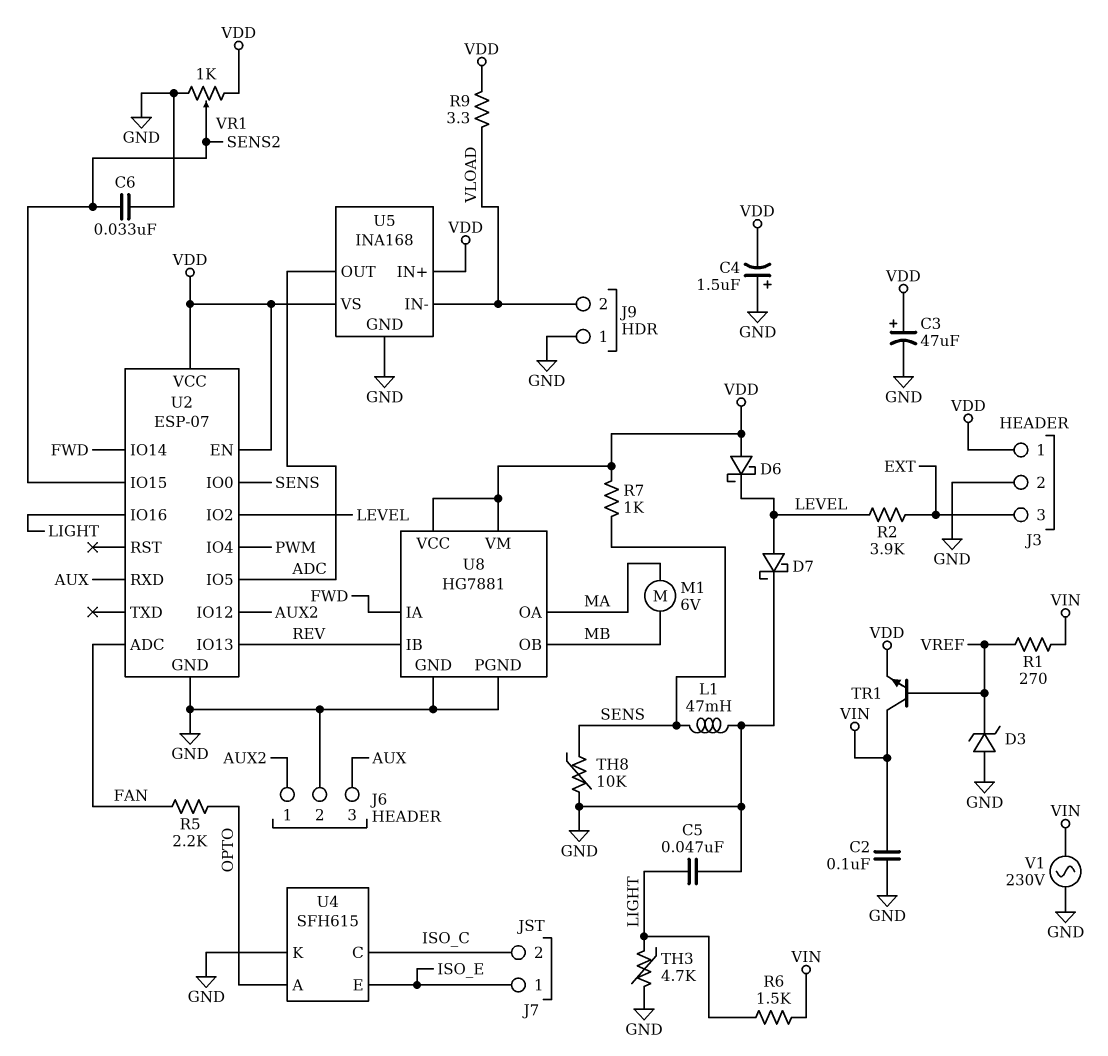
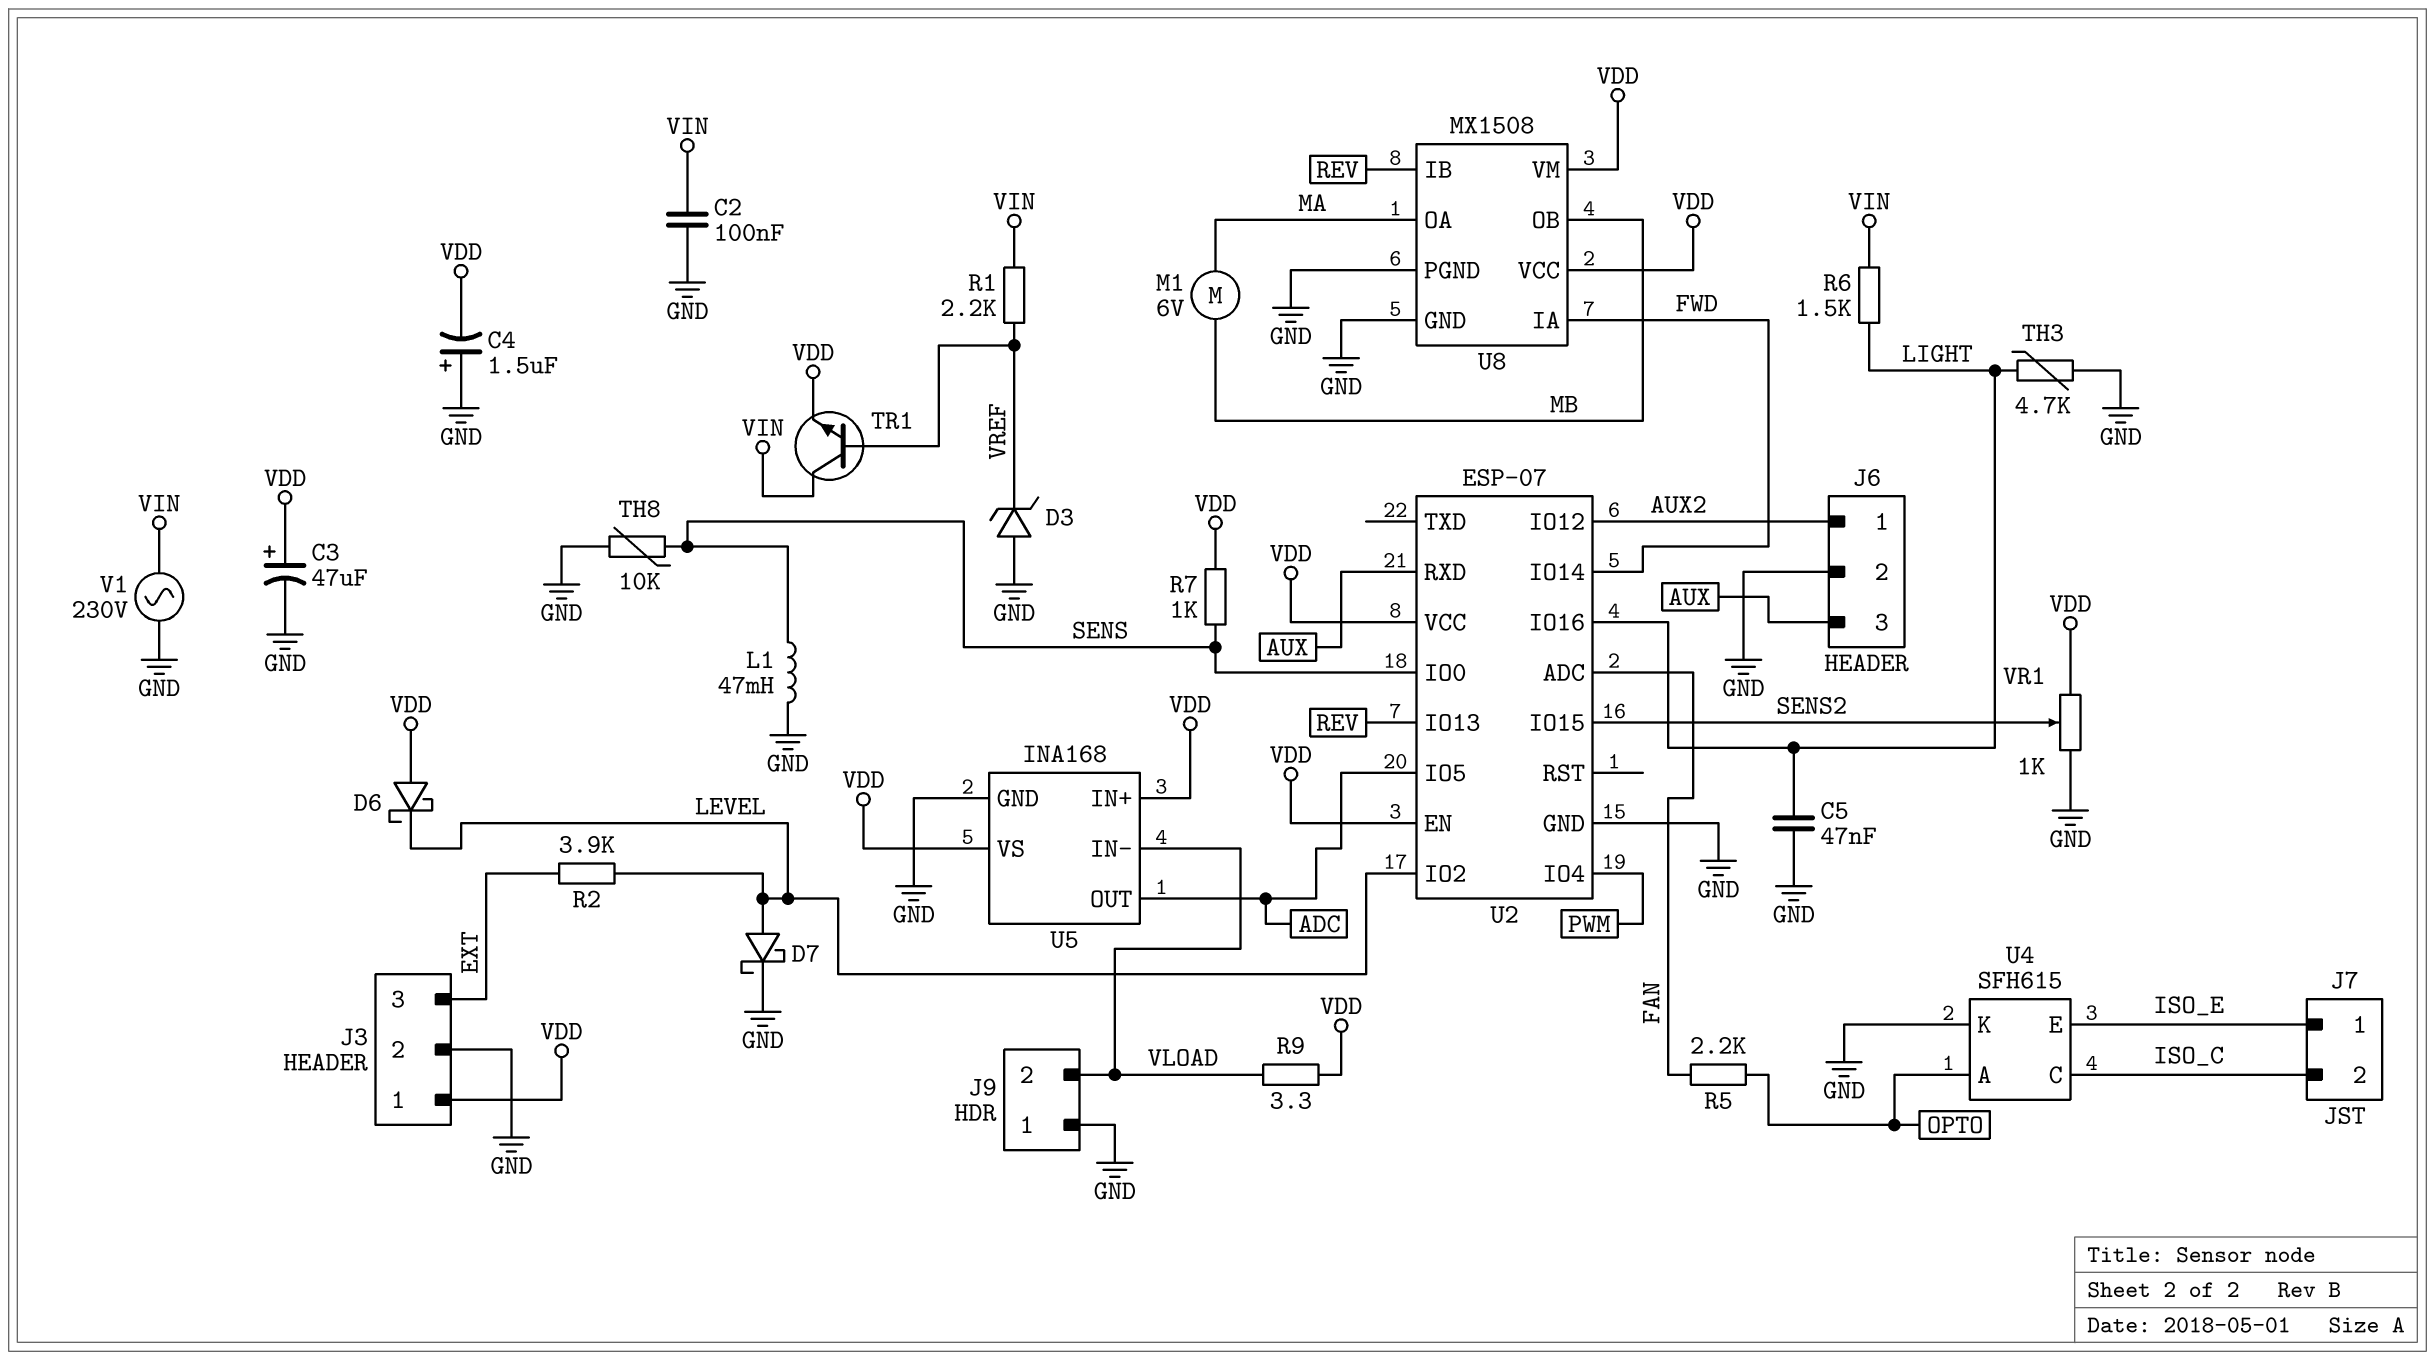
C6: 33nF (GND, SENS2) -> none
R1: 270 (VIN, VREF) -> 2.2k (VIN, VREF)
U8: HG7881 -> MX1508

